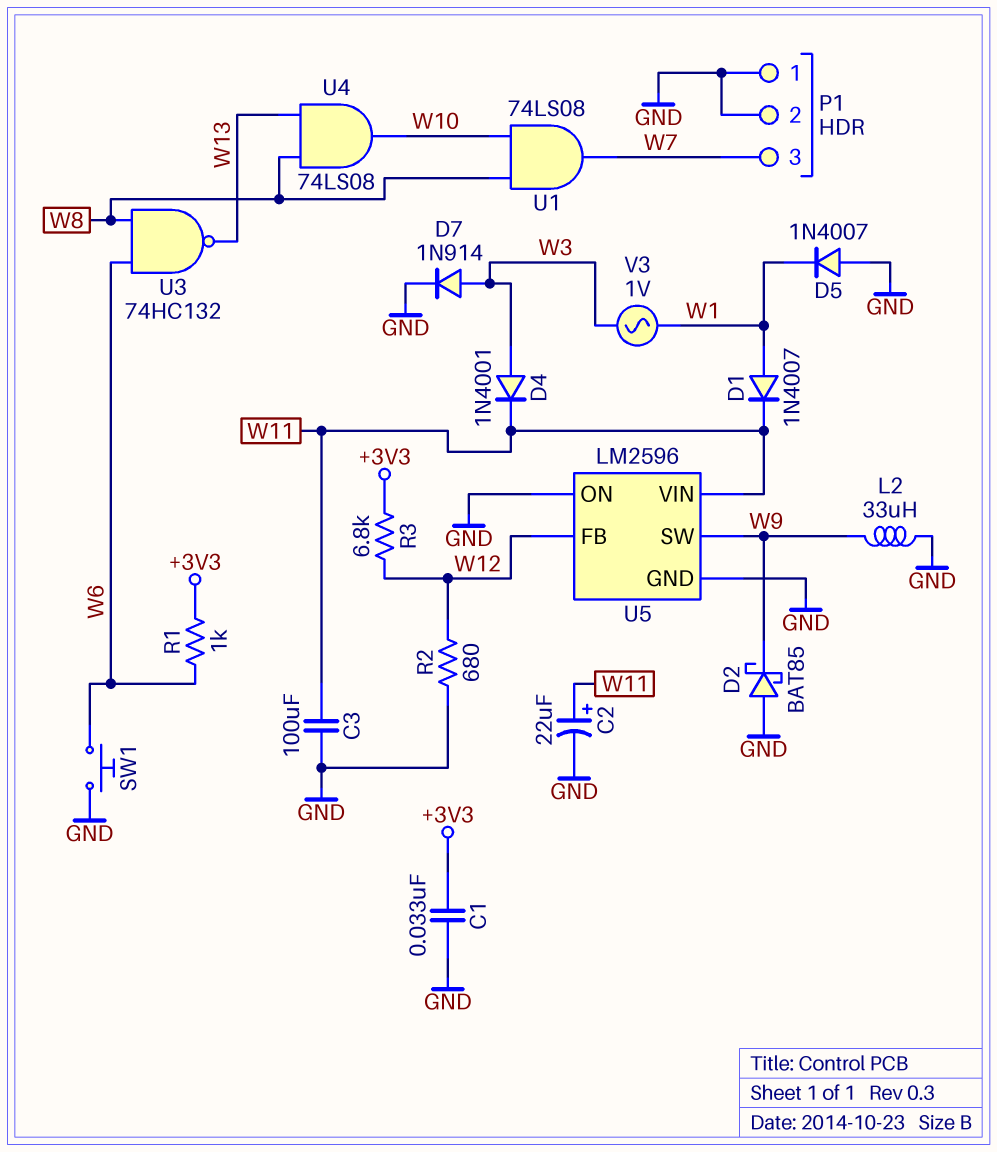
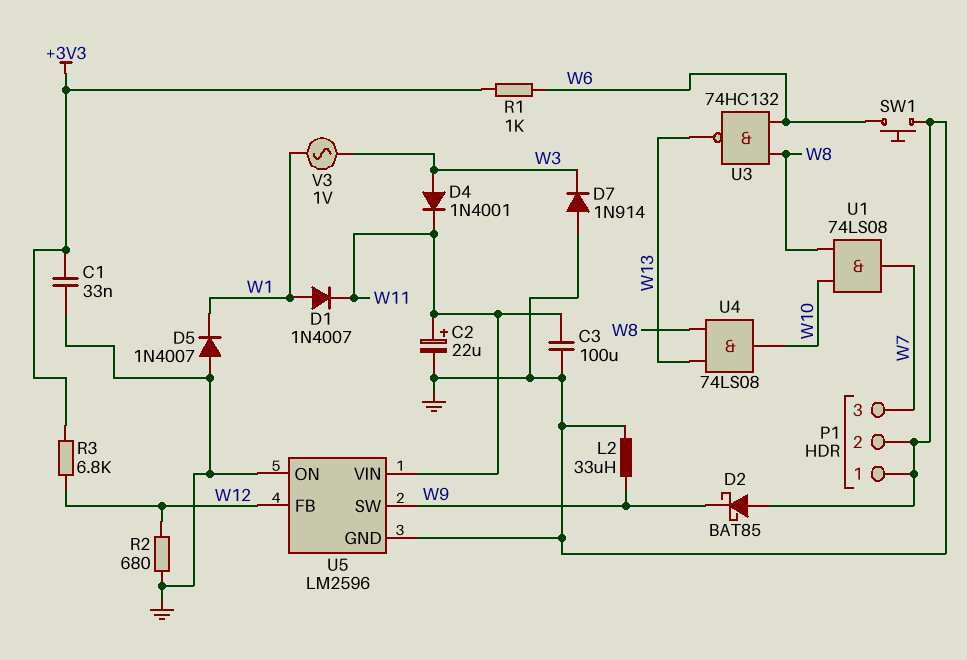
D7: diode 1N914 (A W3, K GND) -> diode 1N914 (A GND, K W3)

